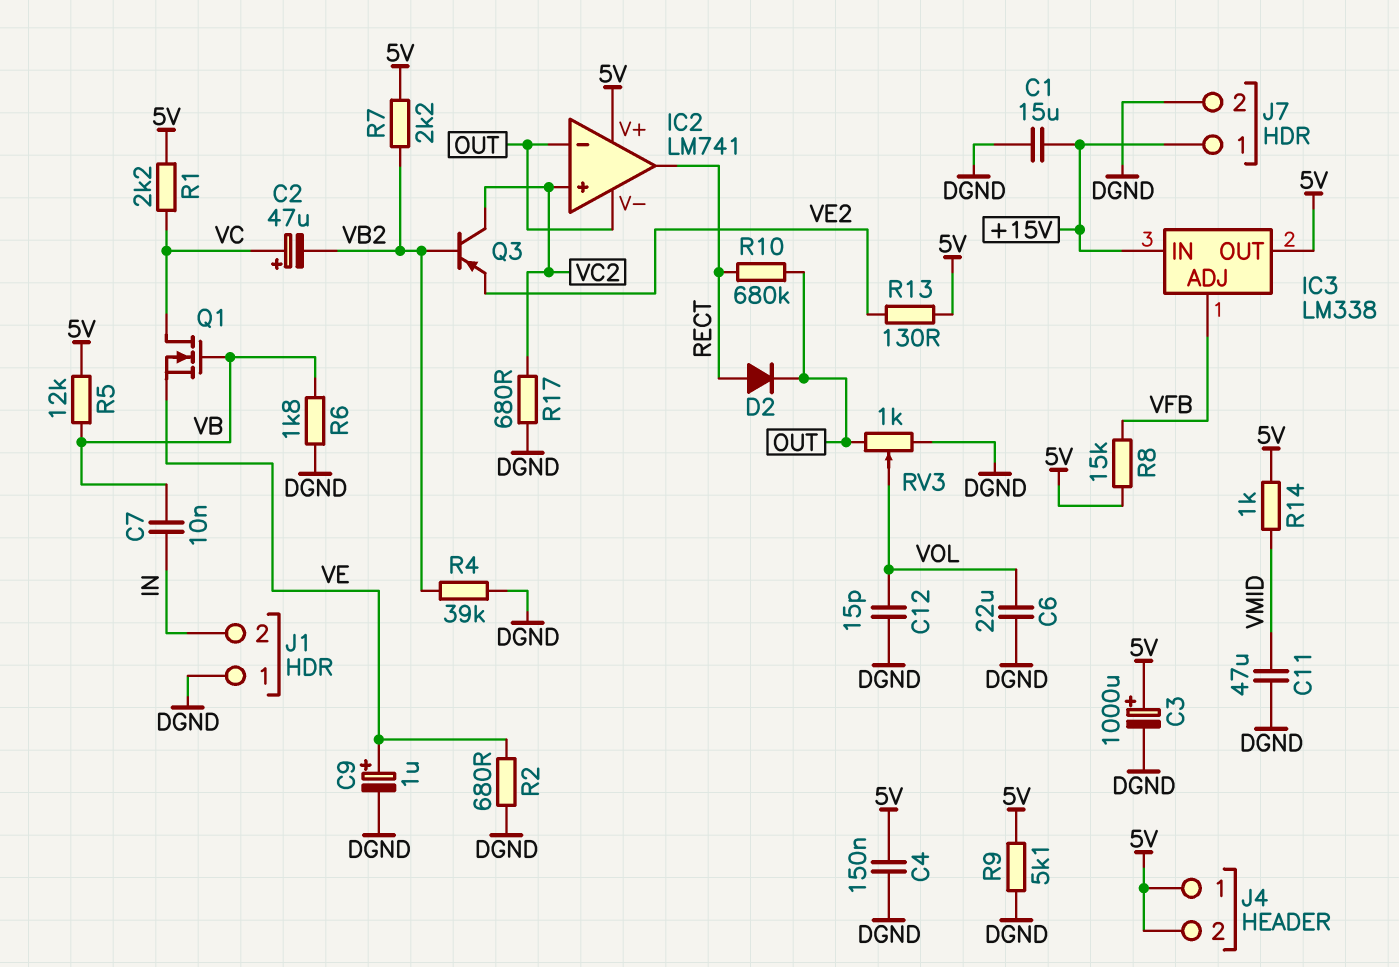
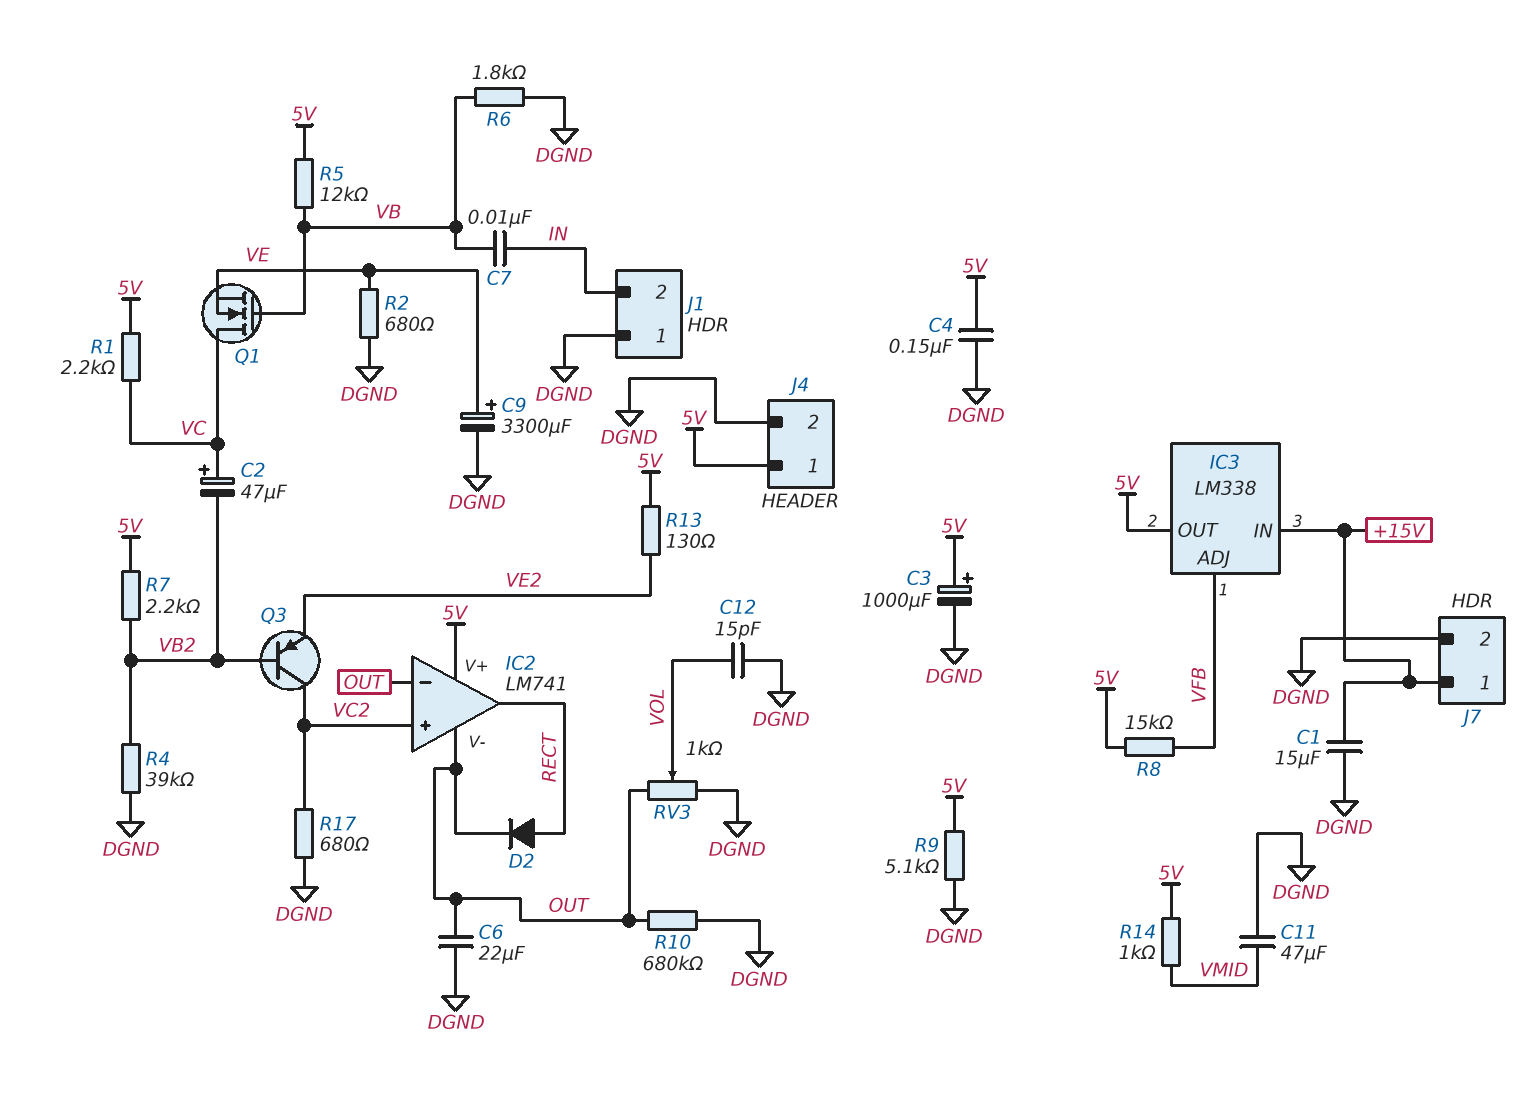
C6: 22uF (DGND, VOL) -> 22uF (DGND, OUT)
C9: 1uF (plus VE, minus DGND) -> 3300uF (plus VE, minus DGND)
J4 pin 2: 5V -> DGND
R10: 680k (OUT, RECT) -> 680k (DGND, OUT)

